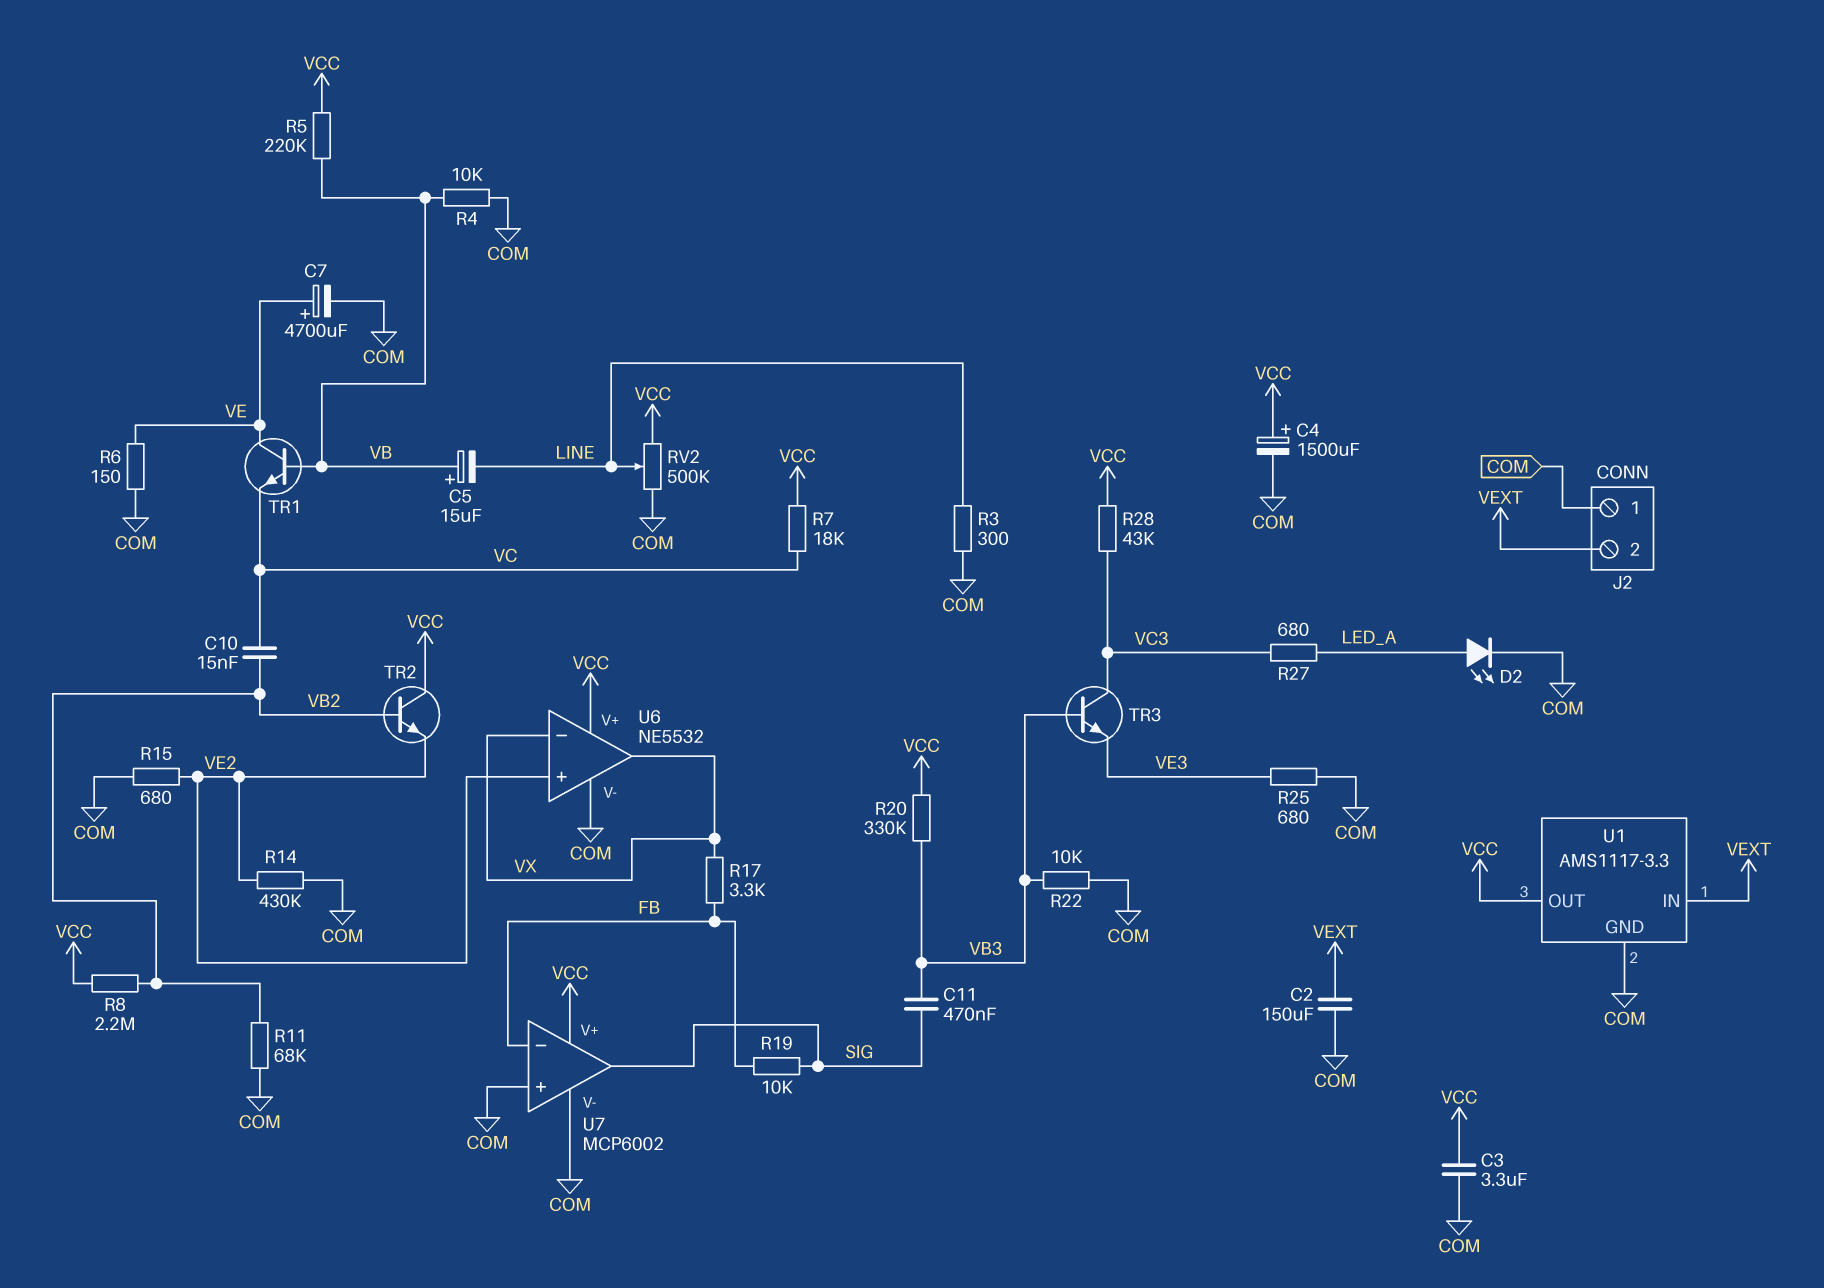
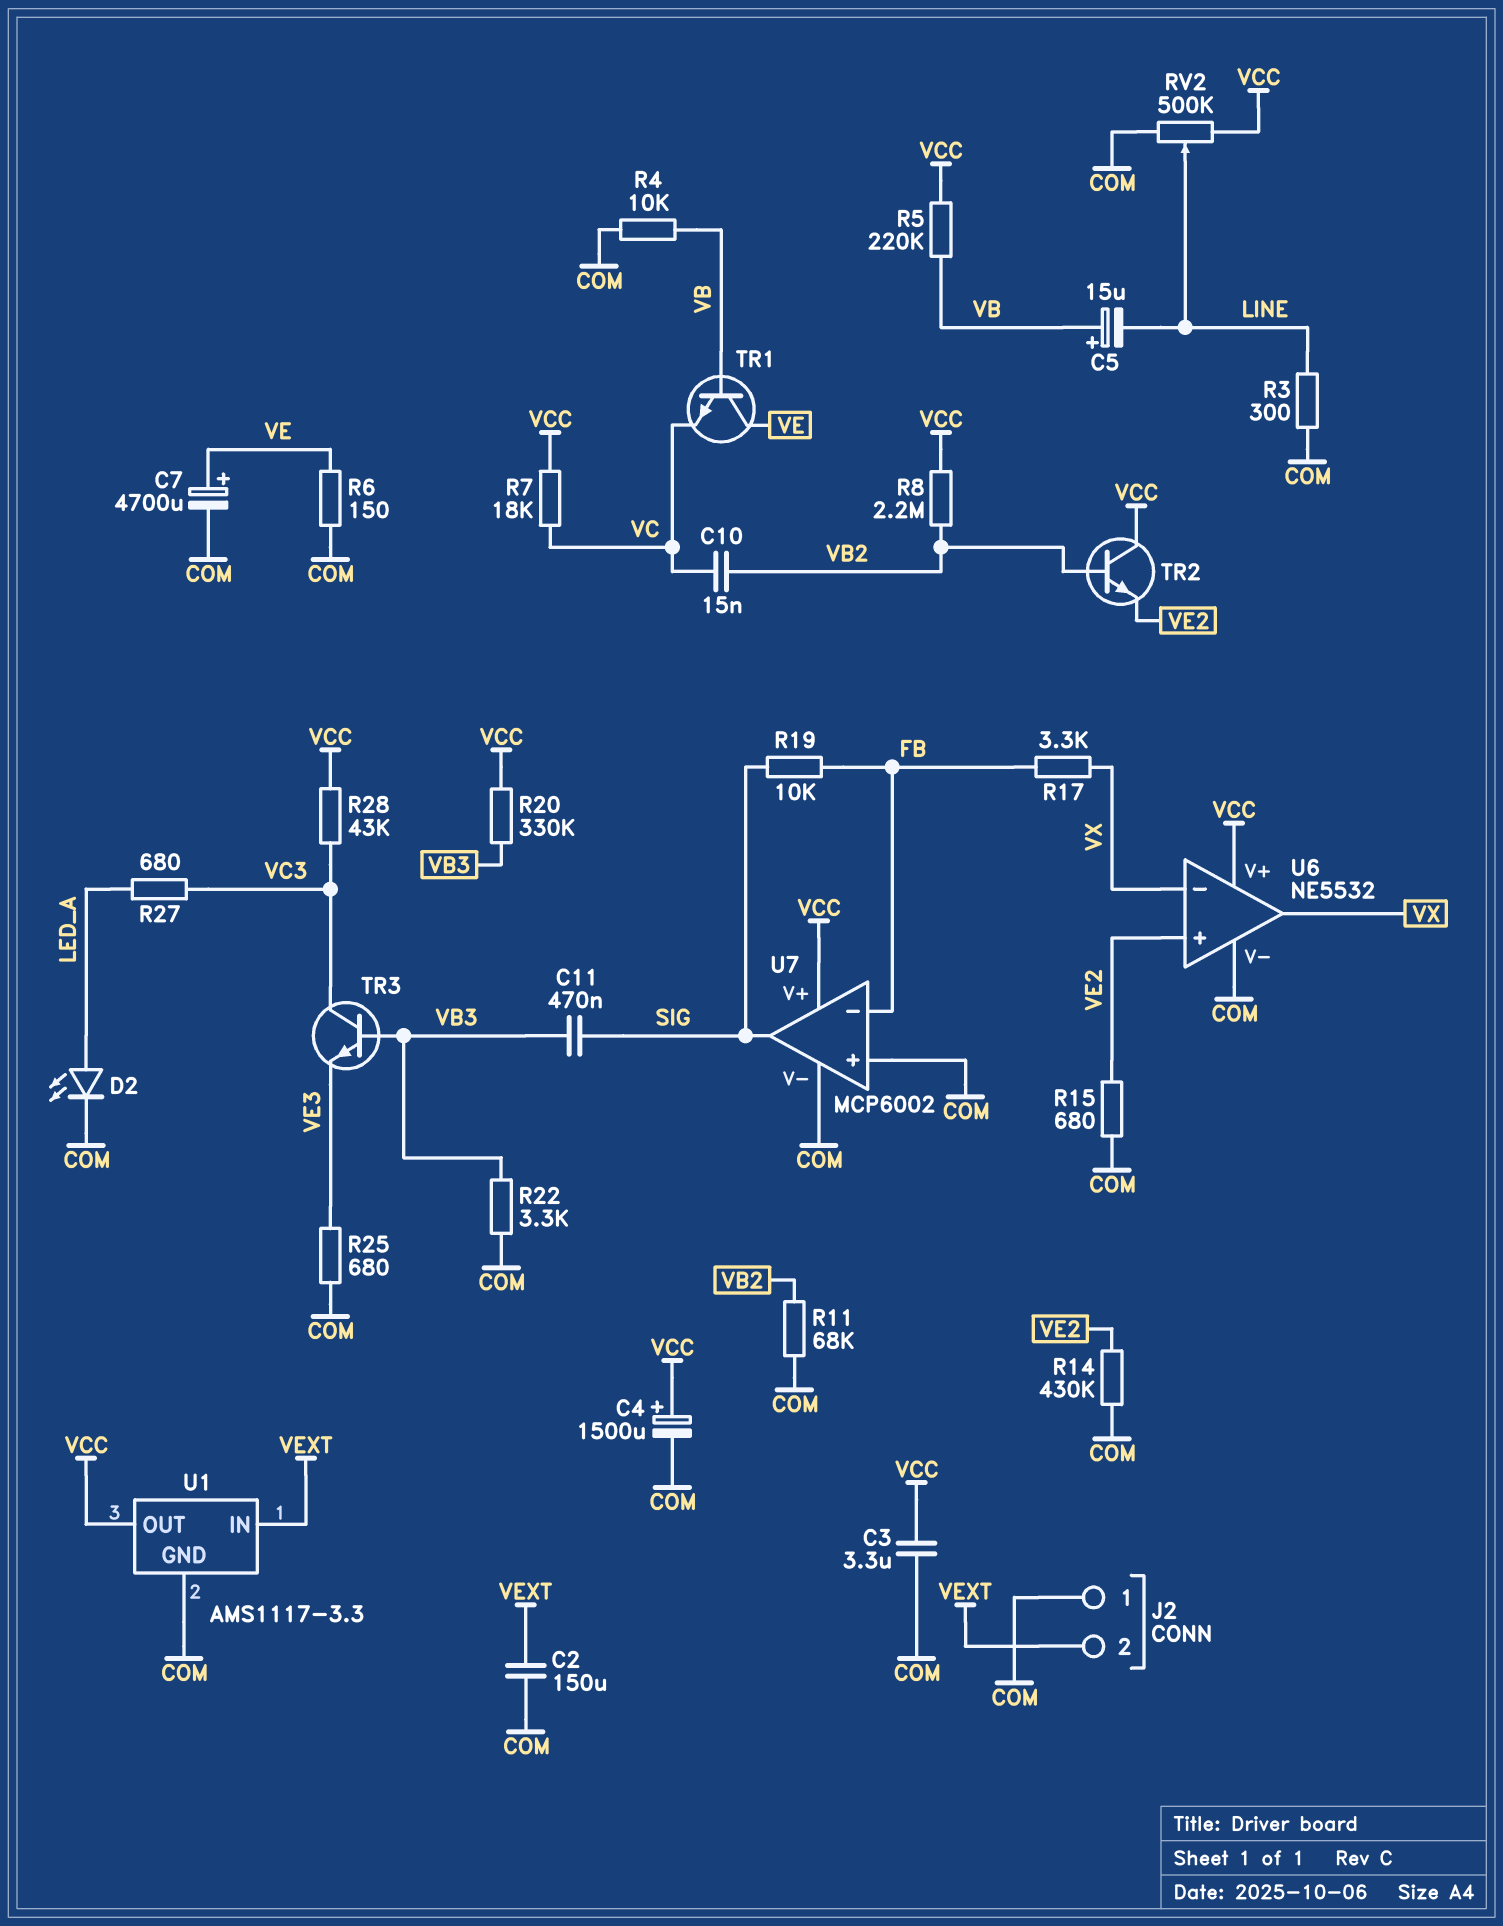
R22: 10k (COM, VB3) -> 3.3k (COM, VB3)

